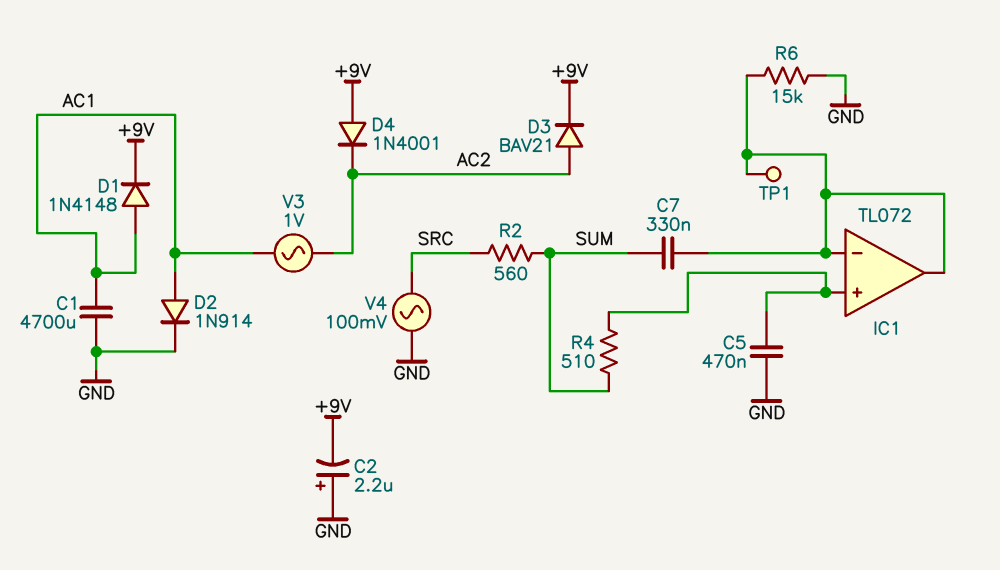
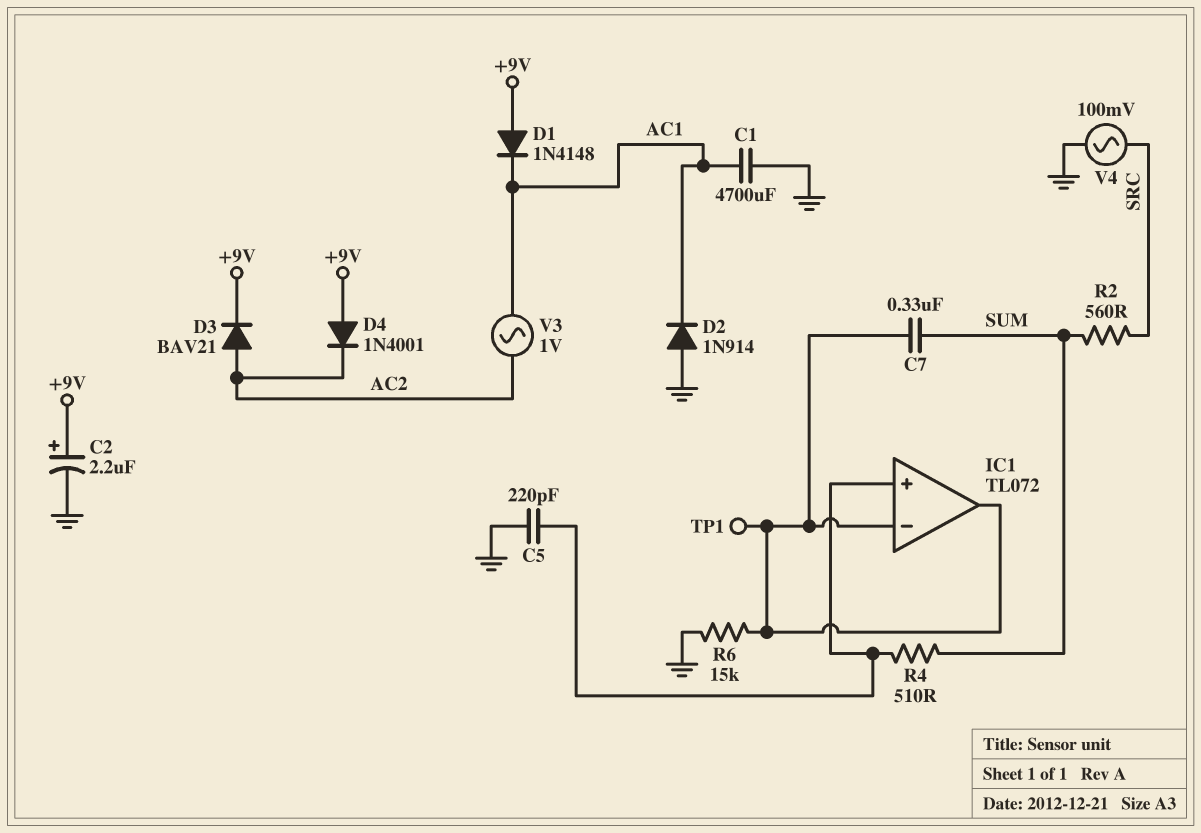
C2: 2.2uF (plus GND, minus +9V) -> 2.2uF (plus +9V, minus GND)
C5: 470nF (GND, IC1/in+) -> 220pF (GND, IC1/in+)
D1: diode 1N4148 (A AC1, K +9V) -> diode 1N4148 (A +9V, K AC1)
D2: diode 1N914 (A AC1, K GND) -> diode 1N914 (A GND, K AC1)

